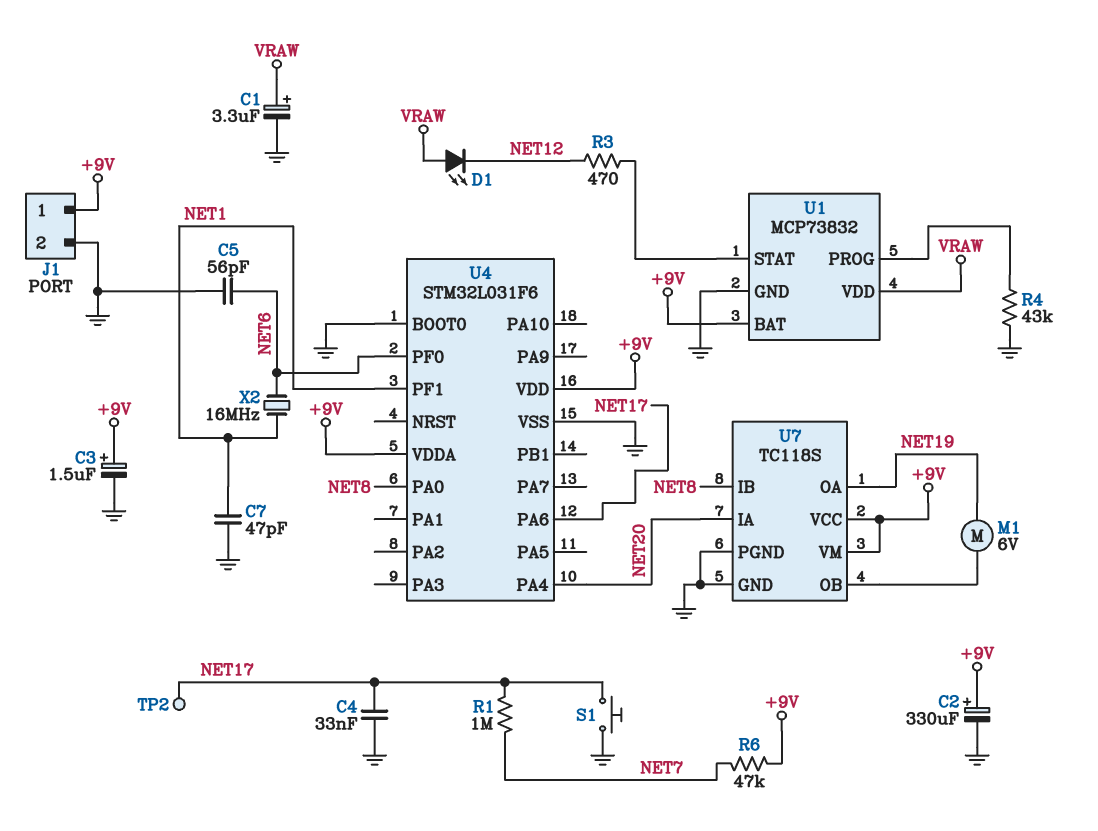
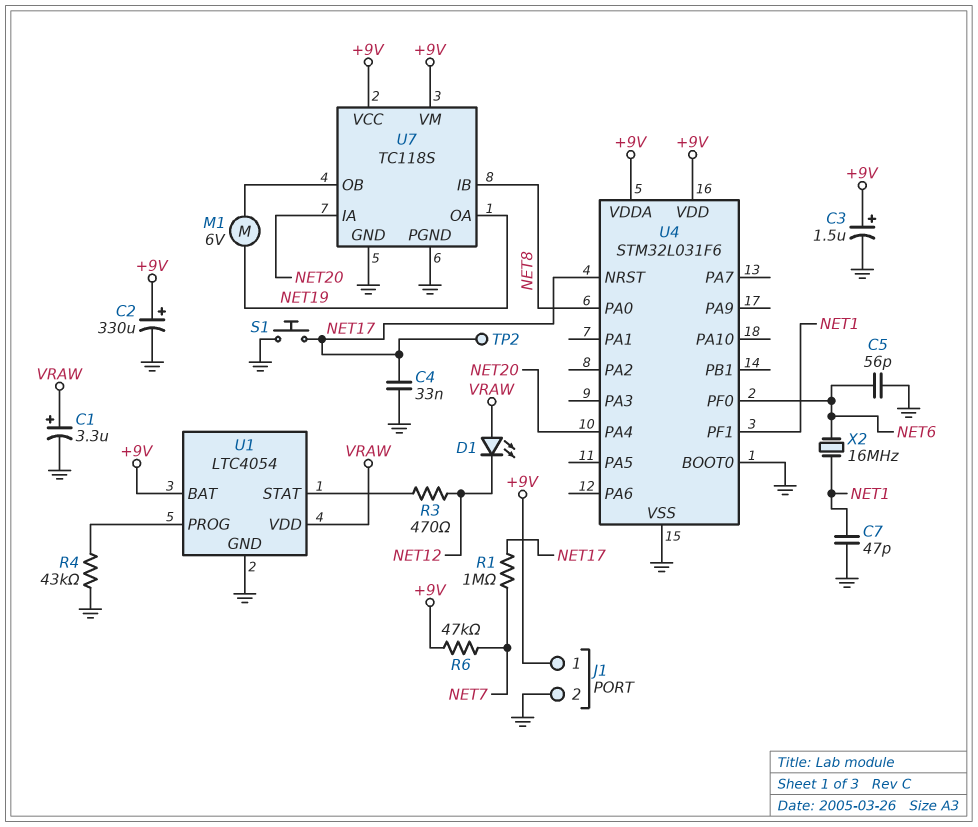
U1: MCP73832 -> LTC4054
U4 pin NRST: none -> NET17
U4 pin PA6: NET17 -> none

